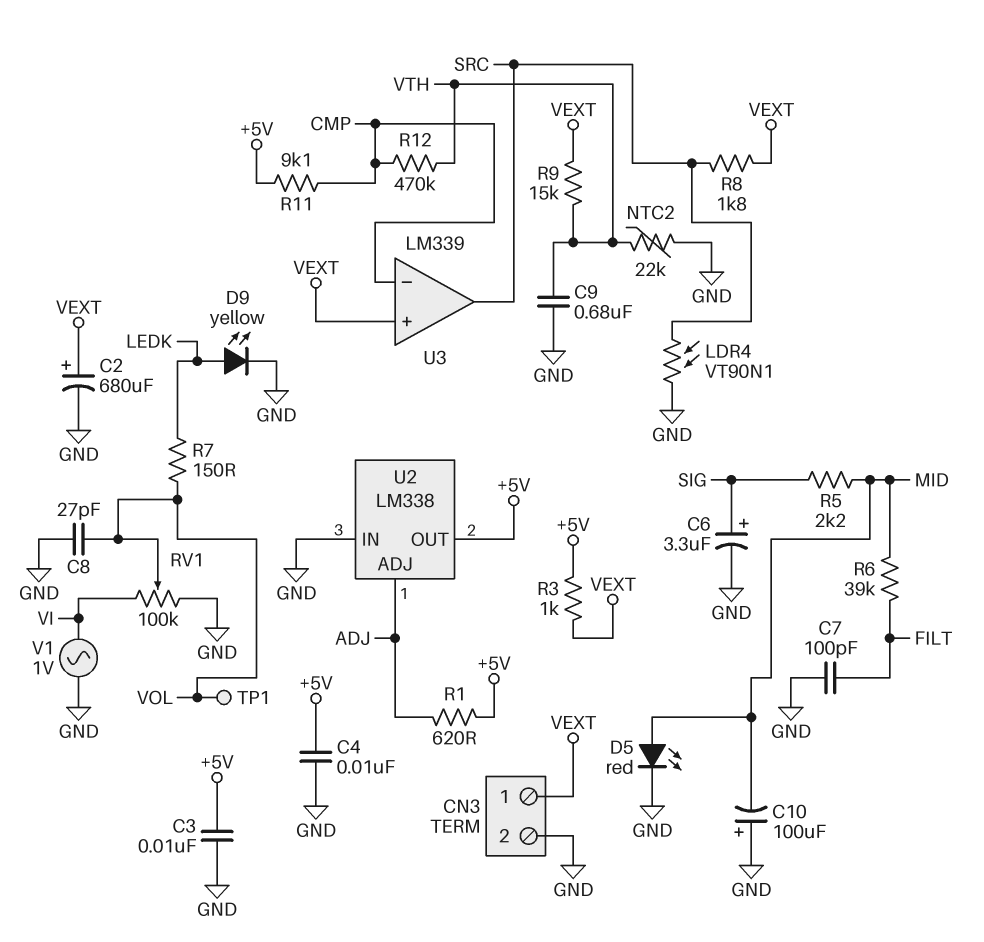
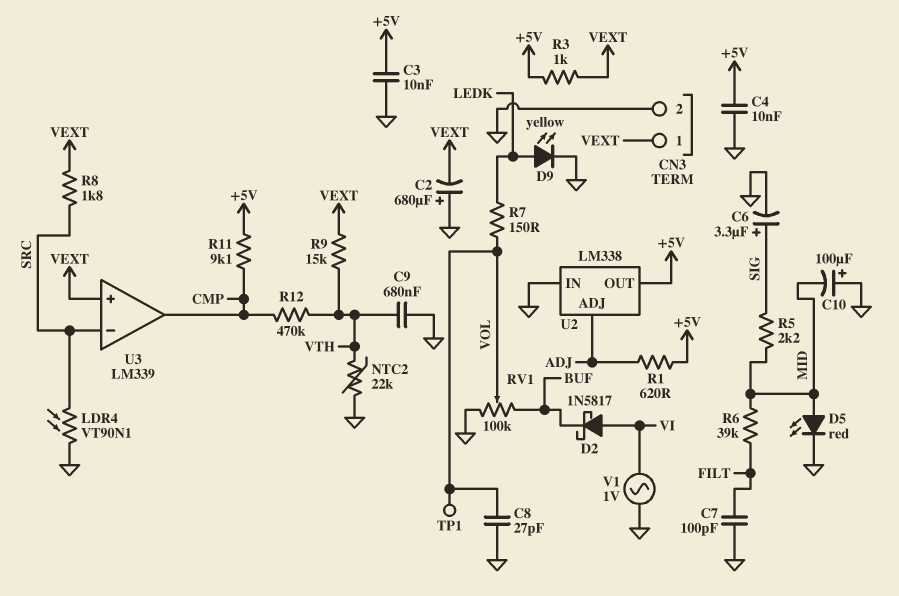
C2: 680uF (plus VEXT, minus GND) -> 680uF (plus GND, minus VEXT)
D2: none -> schottky 1N5817 (A VI, K BUF)
RV1: 100k (GND, VI, wiper VOL) -> 100k (BUF, GND, wiper VOL)
U3 pin in-: CMP -> SRC
U3 pin out: SRC -> CMP

